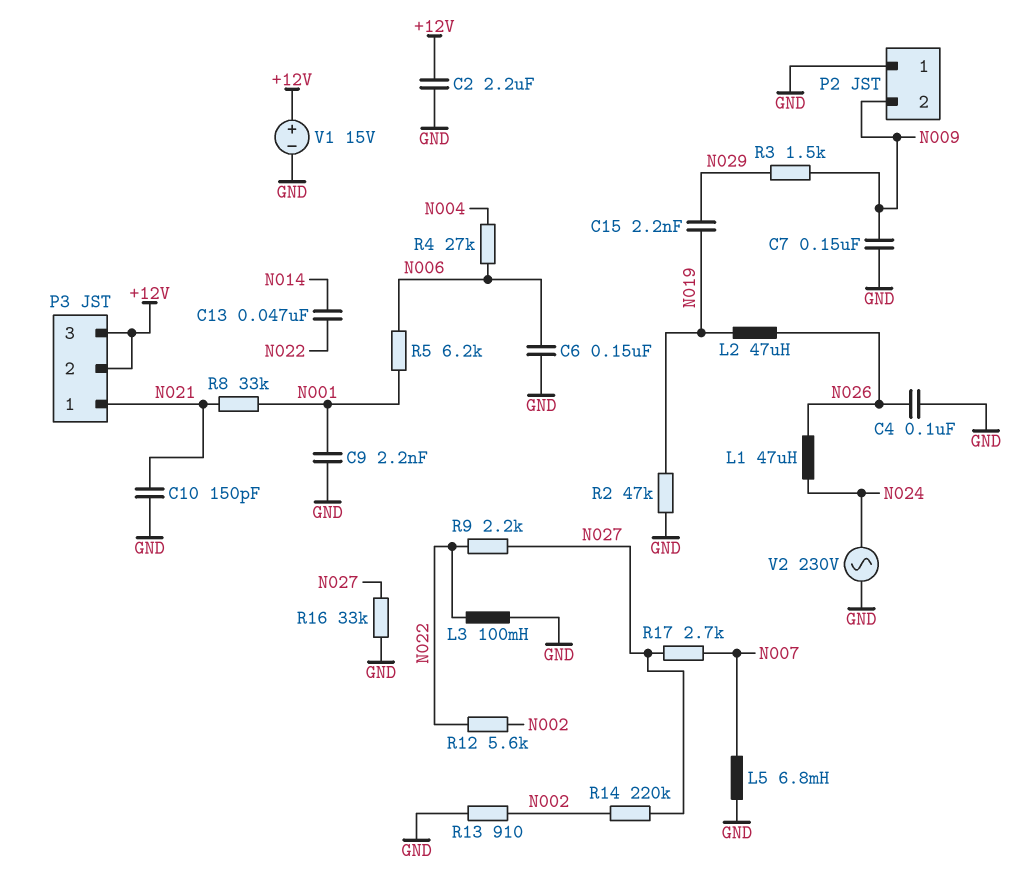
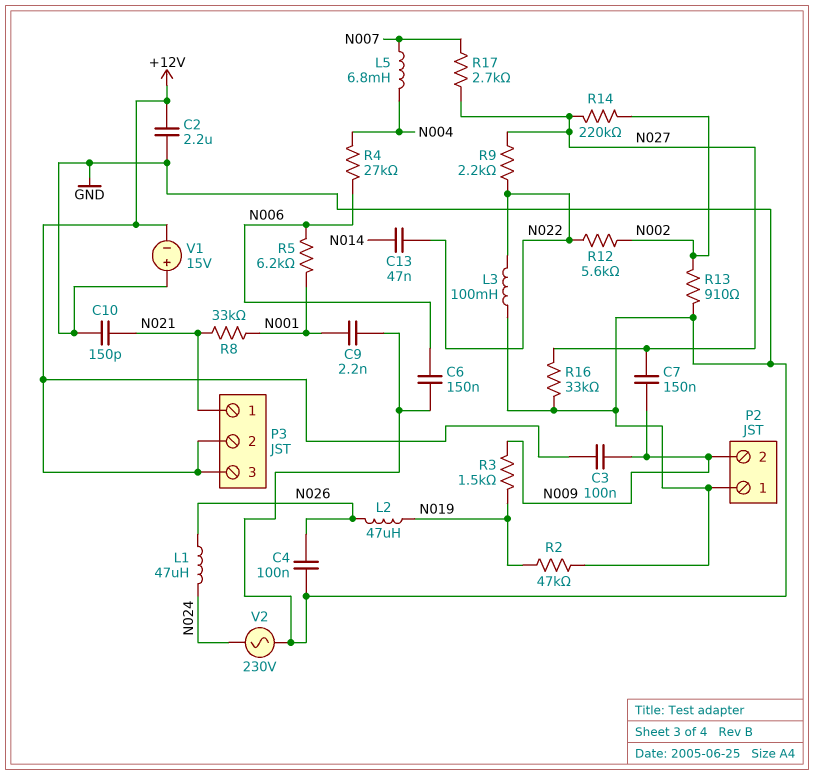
C3: none -> 100nF (+12V, N009)
C7: 150nF (GND, N009) -> 150nF (N009, N027)
C15: 2.2nF (N019, N029) -> none
L5: 6.8mH (GND, N007) -> 6.8mH (N004, N007)
R3: 1.5k (N009, N029) -> 1.5k (N009, N019)
V1: 15V (plus +12V, minus GND) -> 15V (plus GND, minus +12V)

